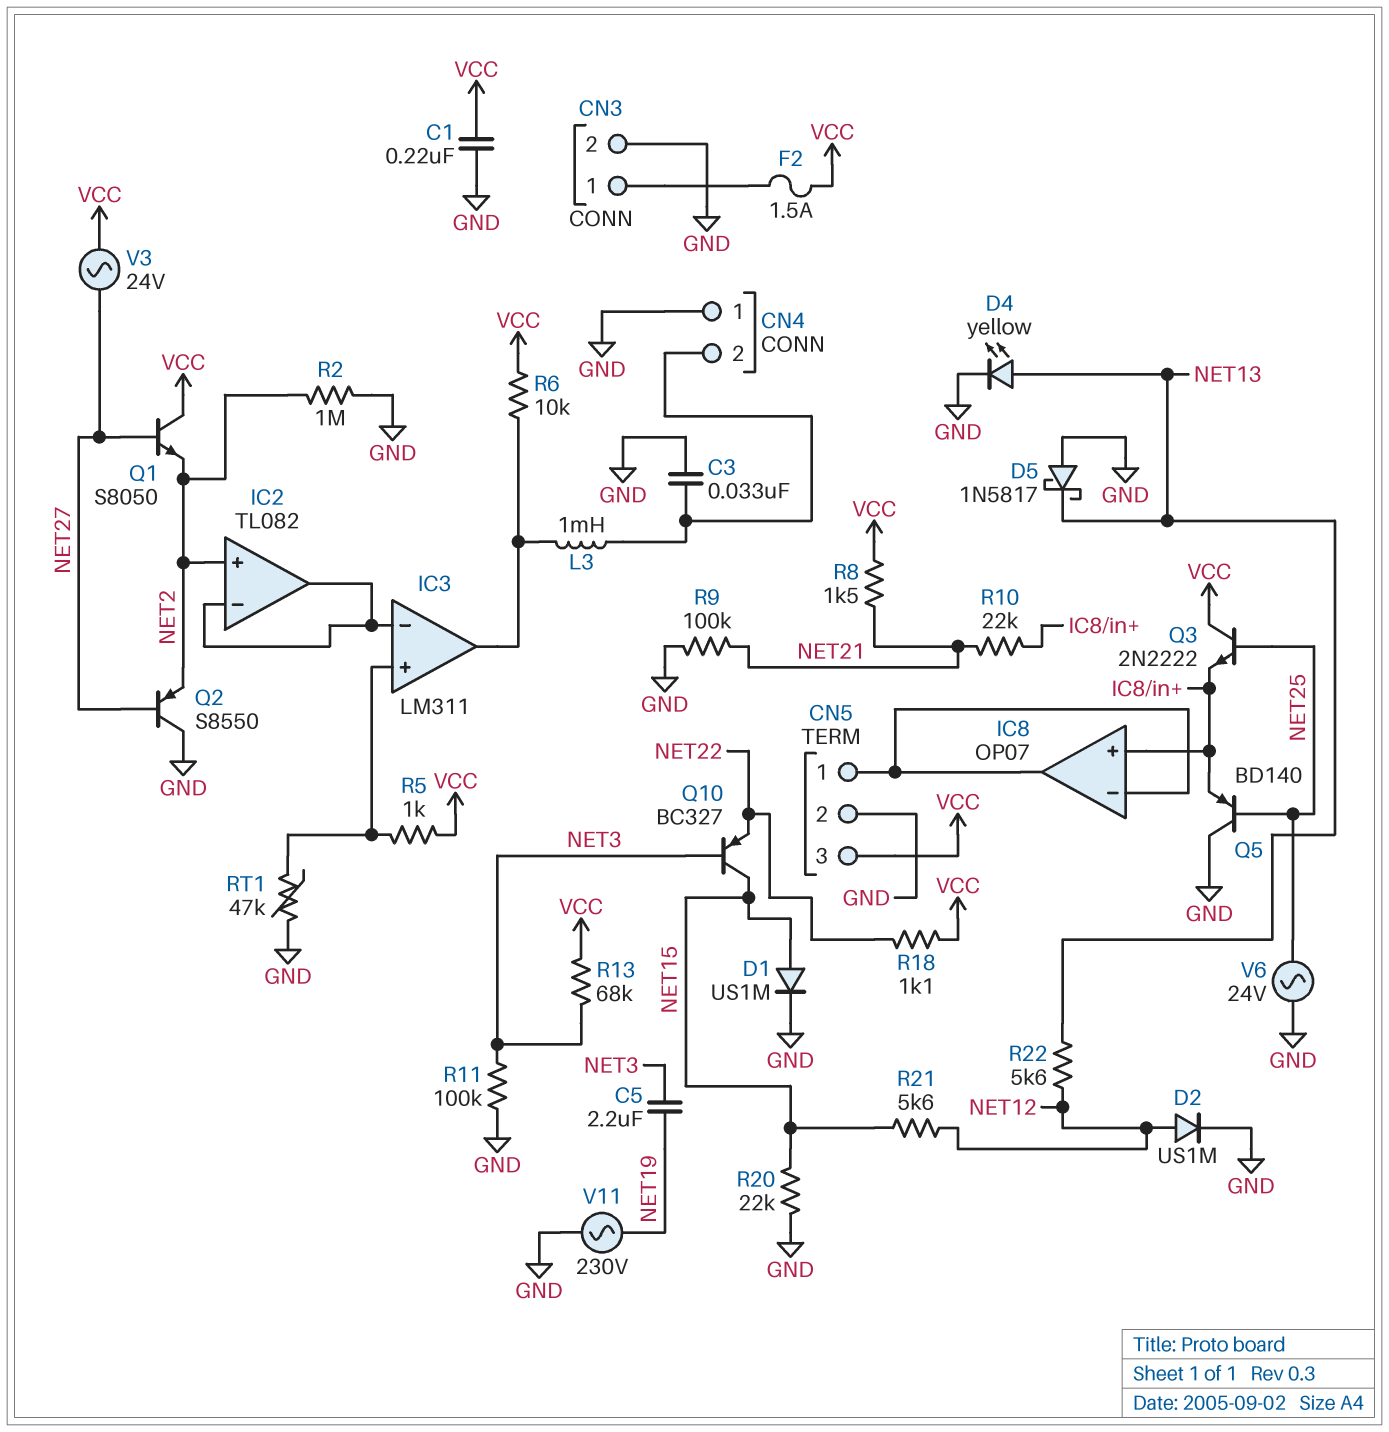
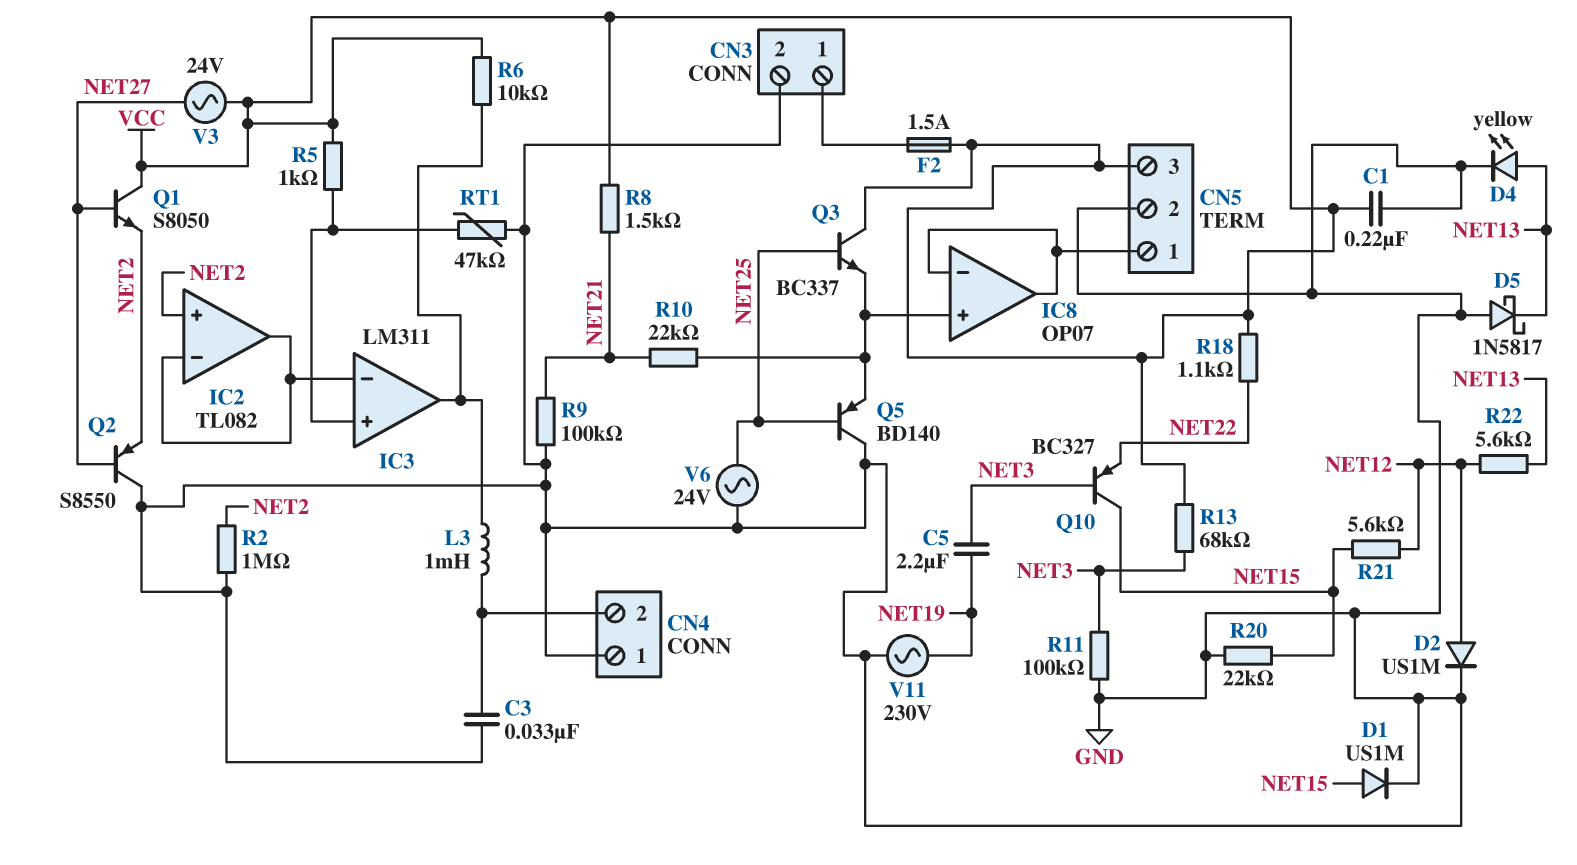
Q3: NPN 2N2222 (B NET25, C VCC, E IC8/in+) -> NPN BC337 (B NET25, C VCC, E IC8/in+)

